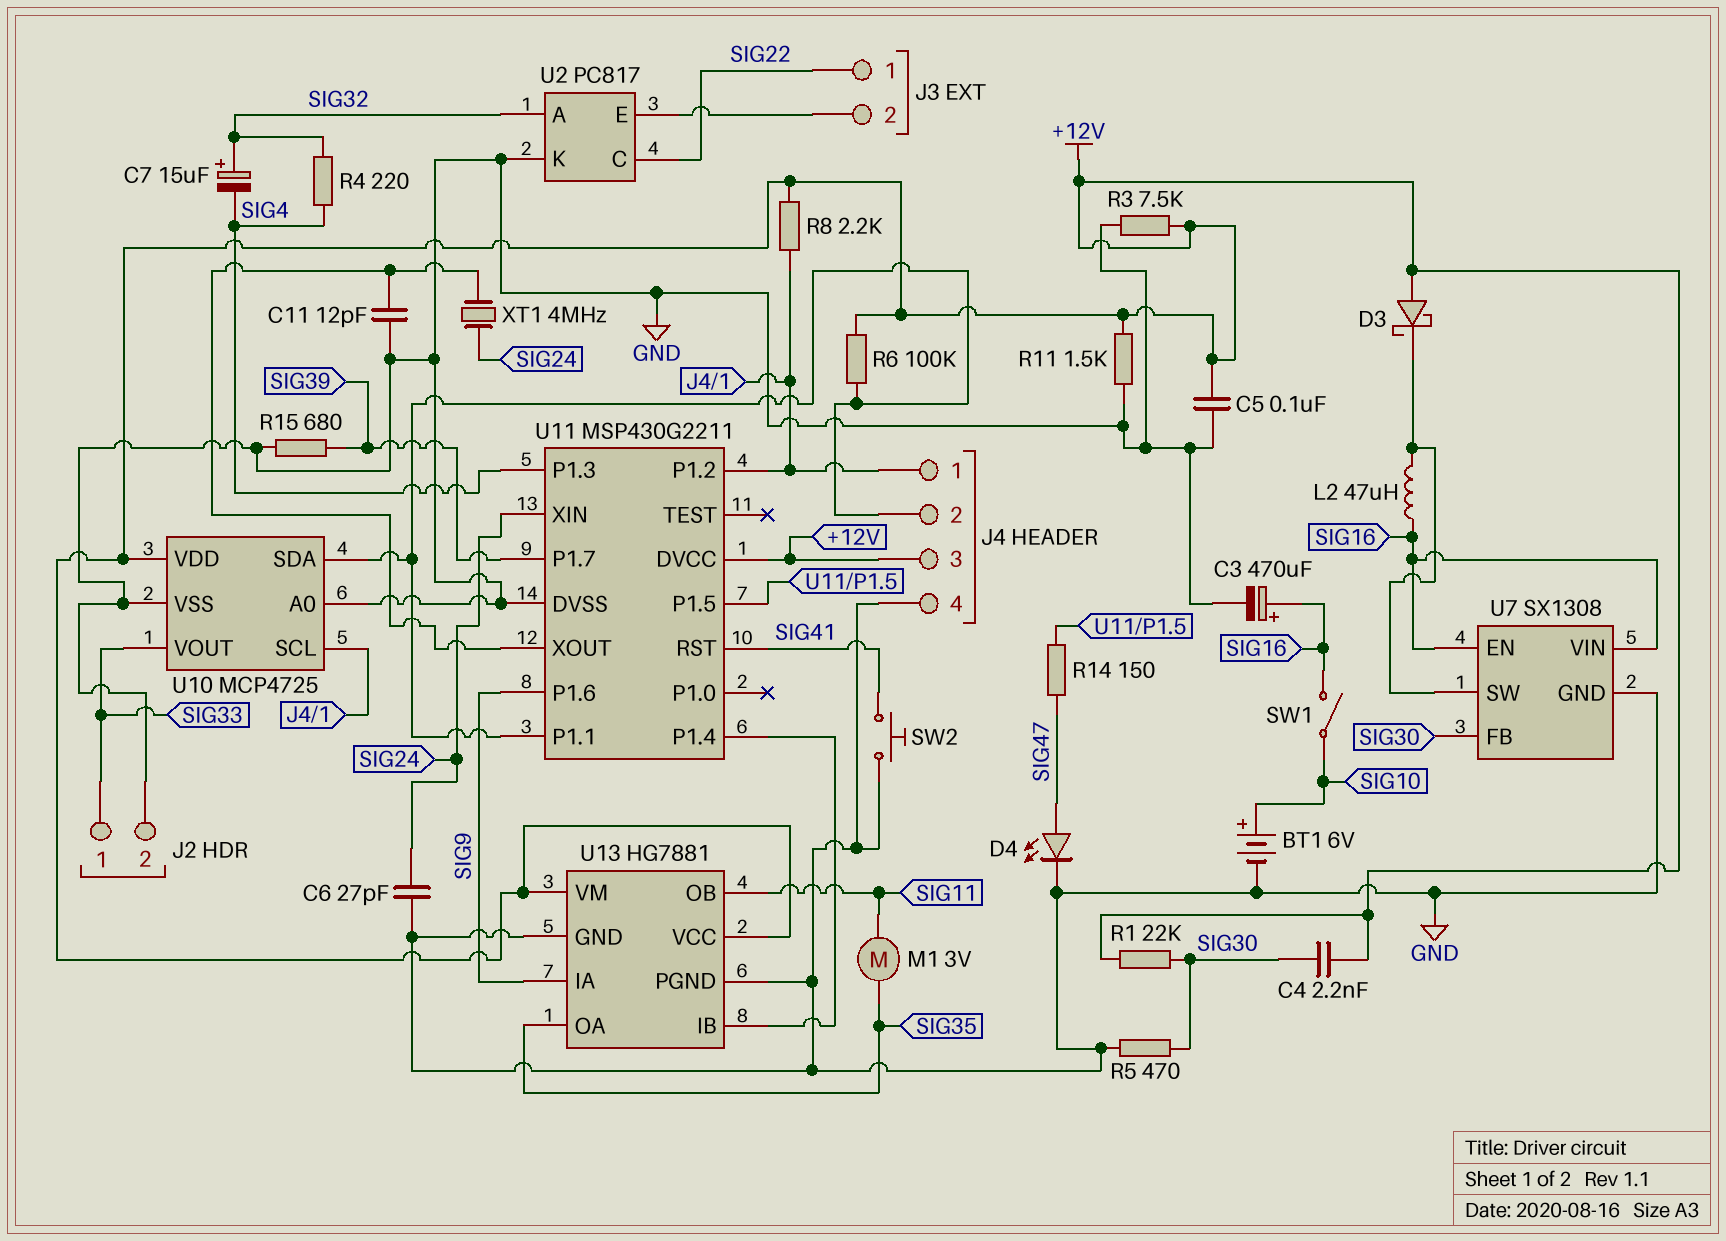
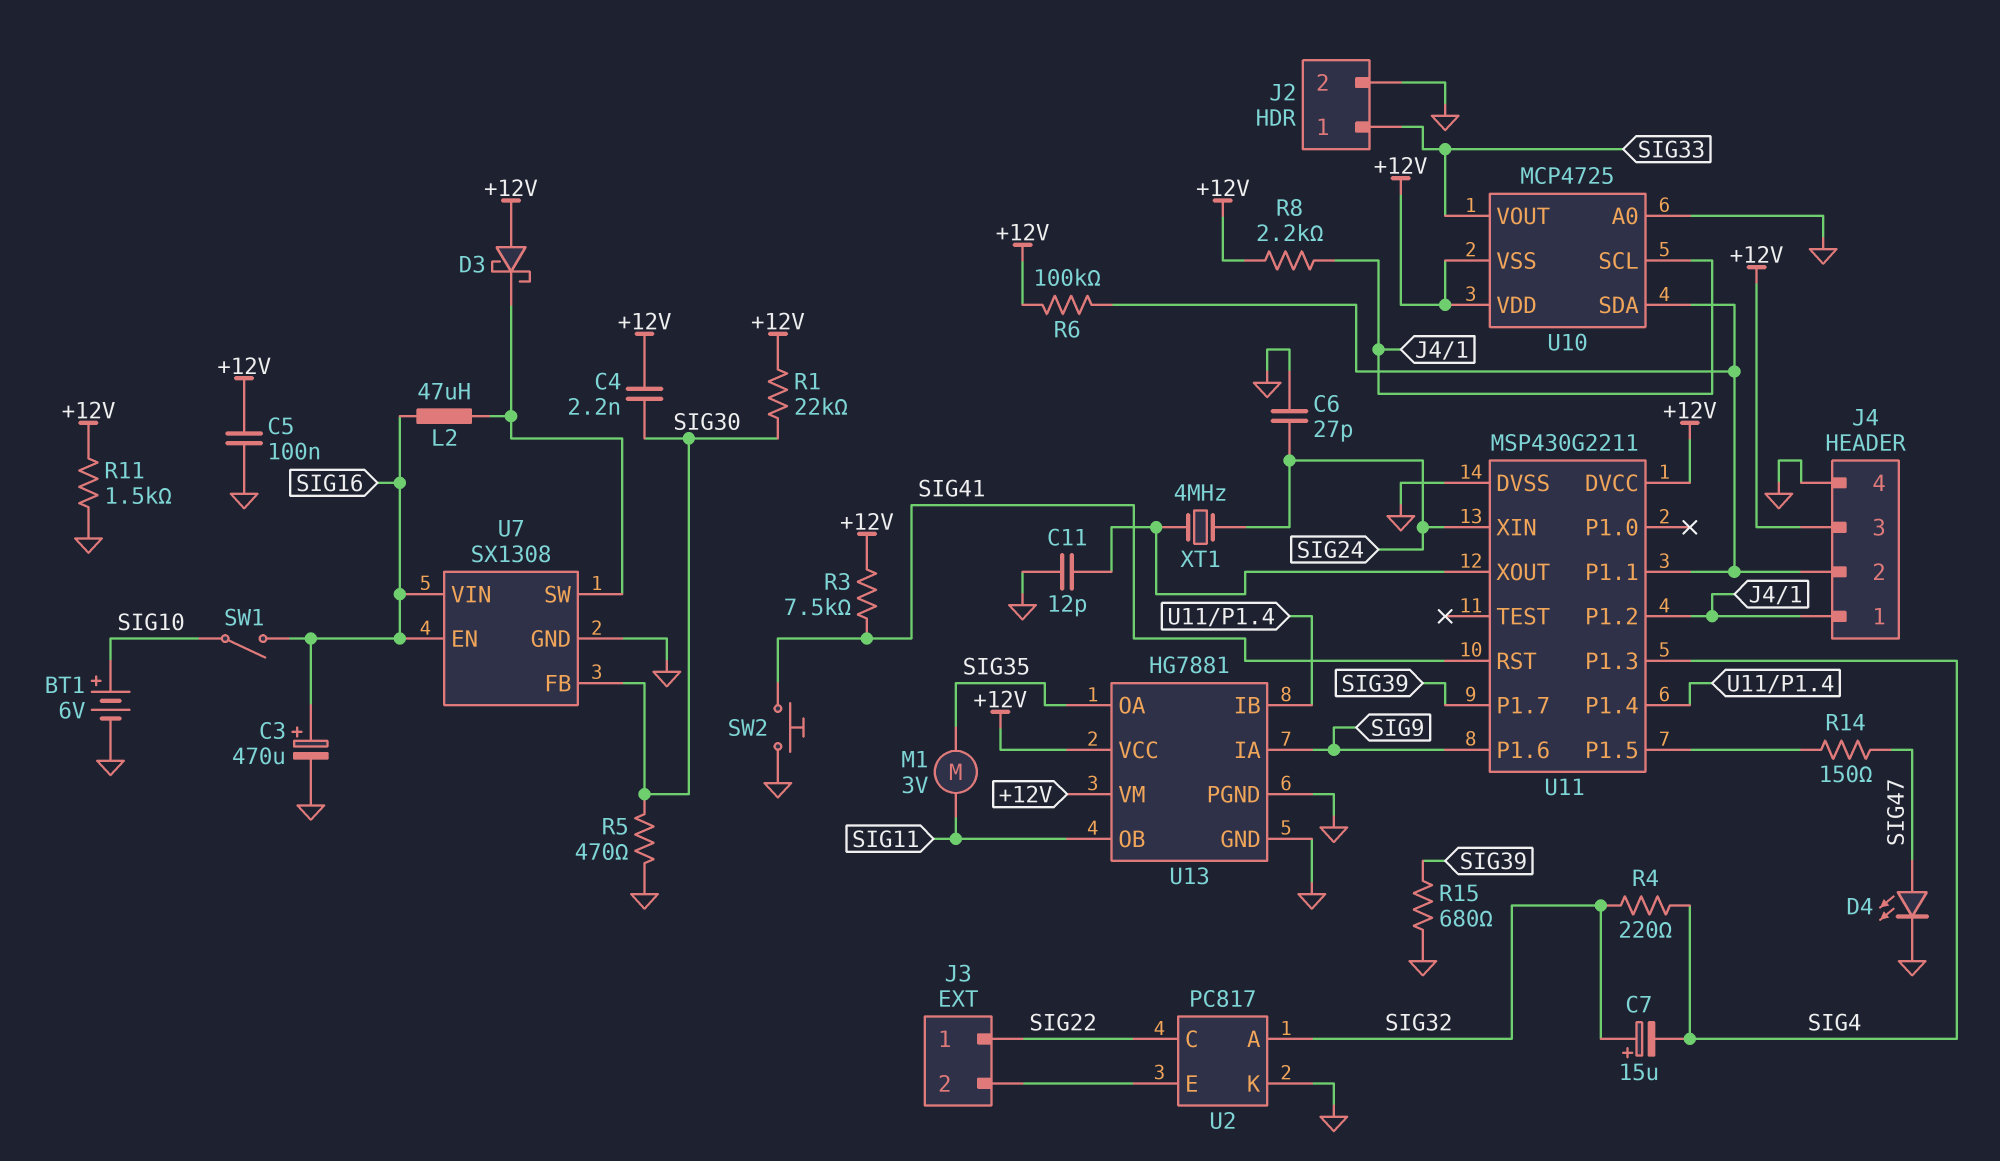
R3: 7.5k (+12V, GND) -> 7.5k (+12V, SIG41)
U10 pin VSS: GND -> +12V

